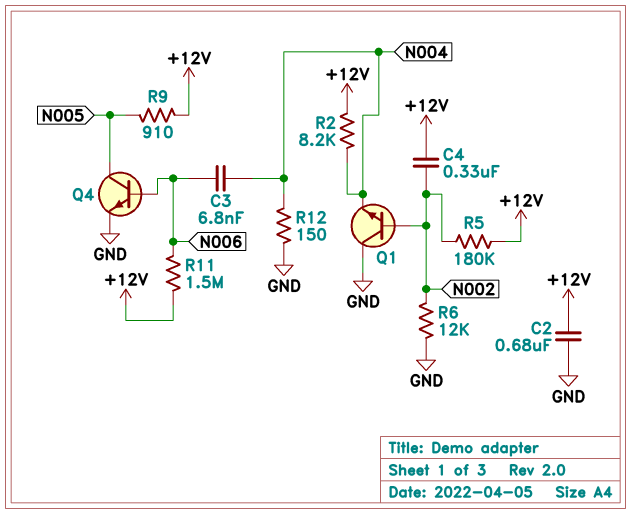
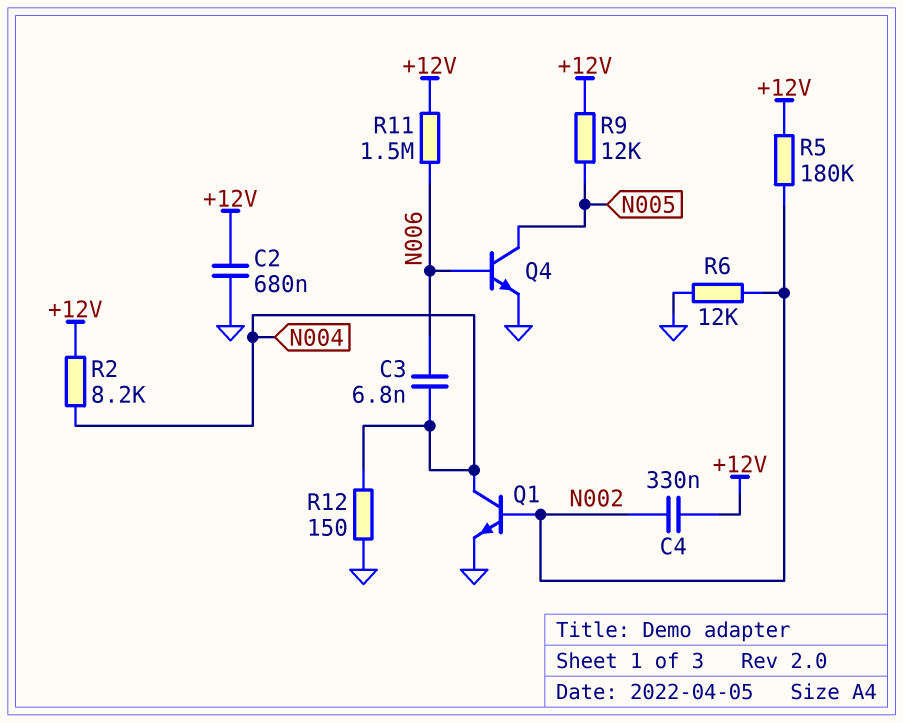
Q1: NPN (B N002, C GND, E N004) -> NPN (B N002, C N004, E GND)
R9: 910 (+12V, N005) -> 12k (+12V, N005)

